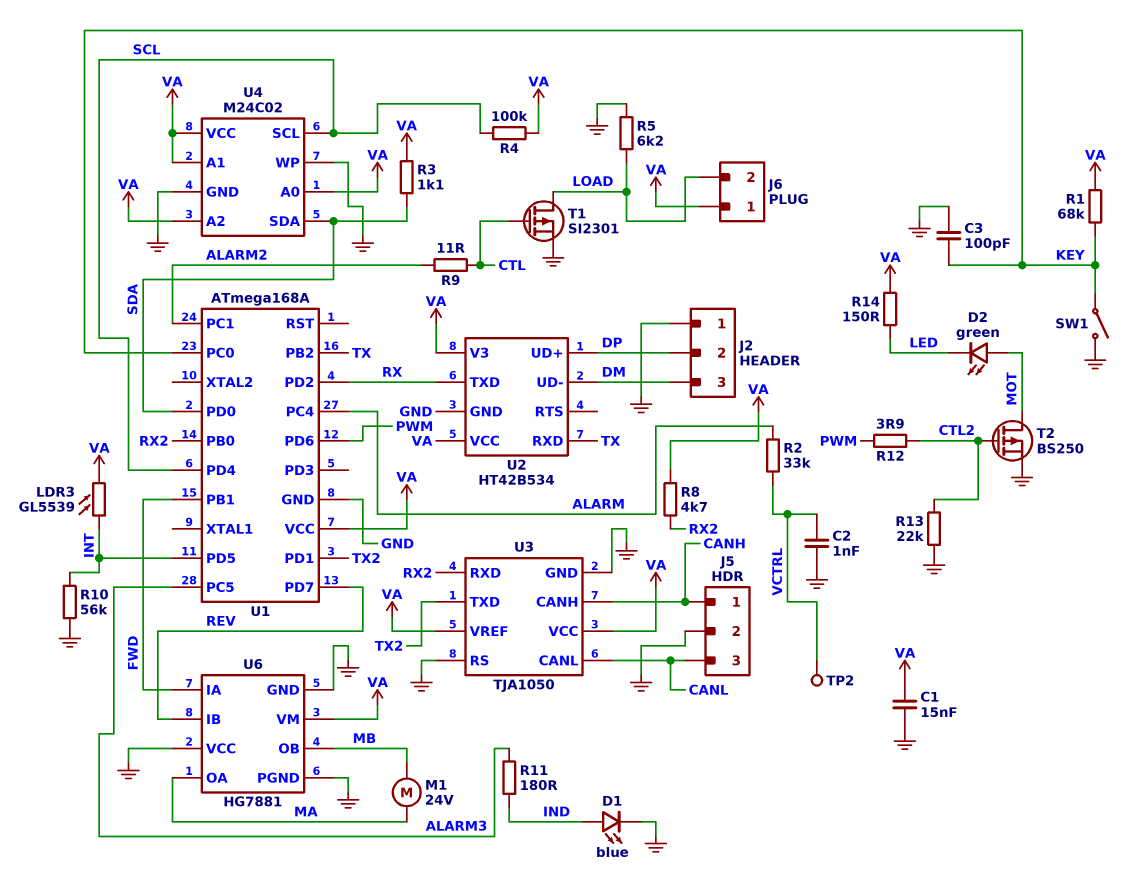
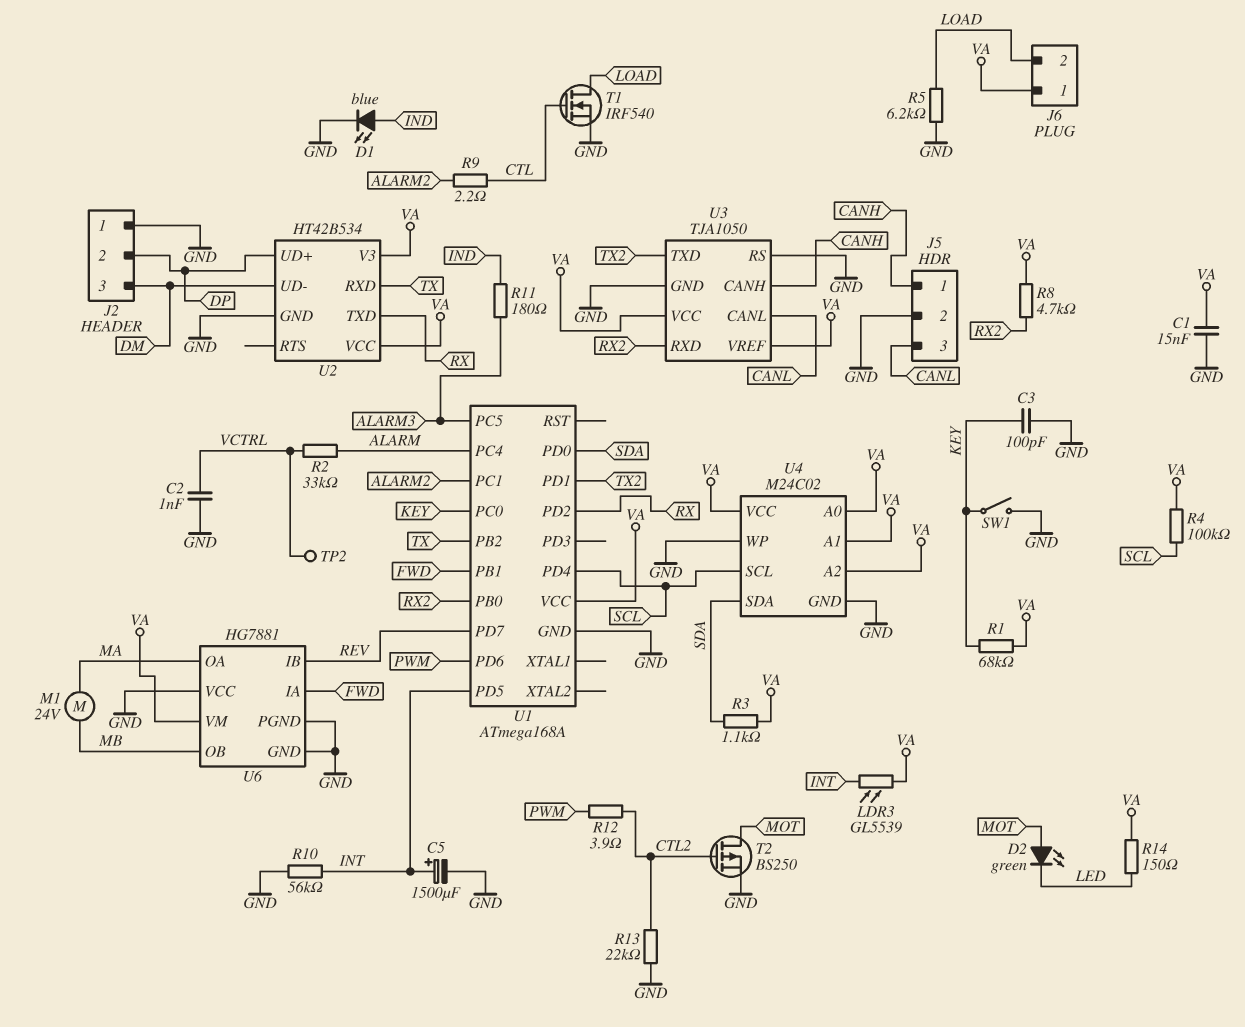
C5: none -> 1500uF (plus INT, minus GND)
R9: 11 (ALARM2, CTL) -> 2.2 (ALARM2, CTL)
T1: PMOS SI2301 (G CTL, D LOAD, S GND) -> NMOS IRF540 (G CTL, D LOAD, S GND)

